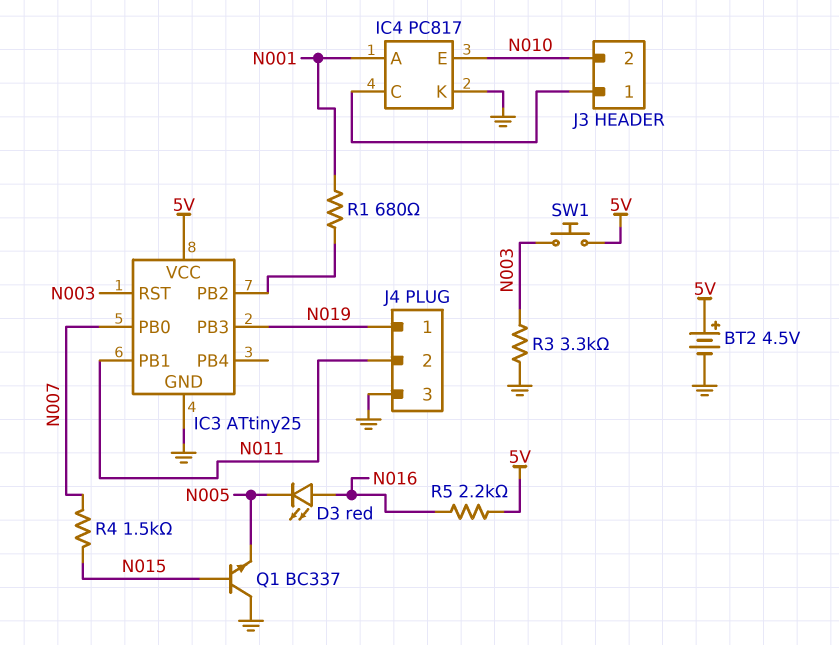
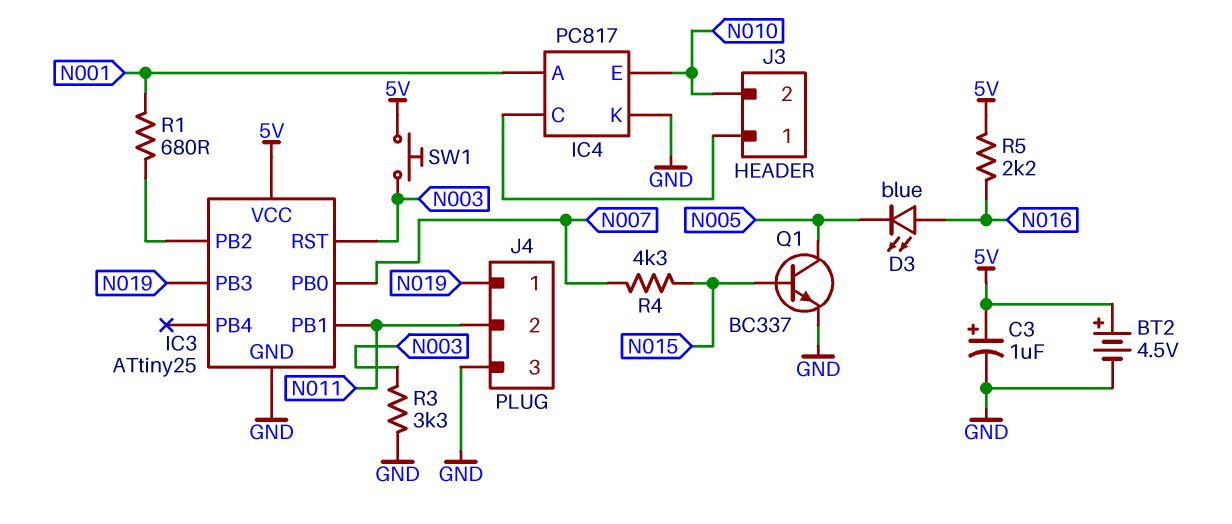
C3: none -> 1uF (plus 5V, minus GND)
D3: LED red (A N016, K N005) -> LED blue (A N016, K N005)
Q1: NPN BC337 (B N015, C GND, E N005) -> NPN BC337 (B N015, C N005, E GND)
R4: 1.5k (N007, N015) -> 4.3k (N007, N015)

